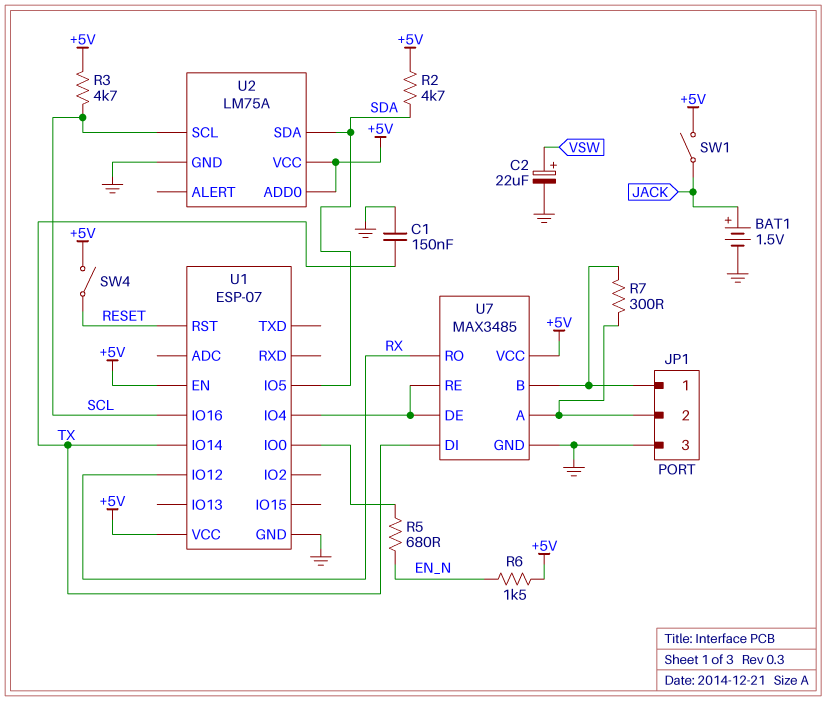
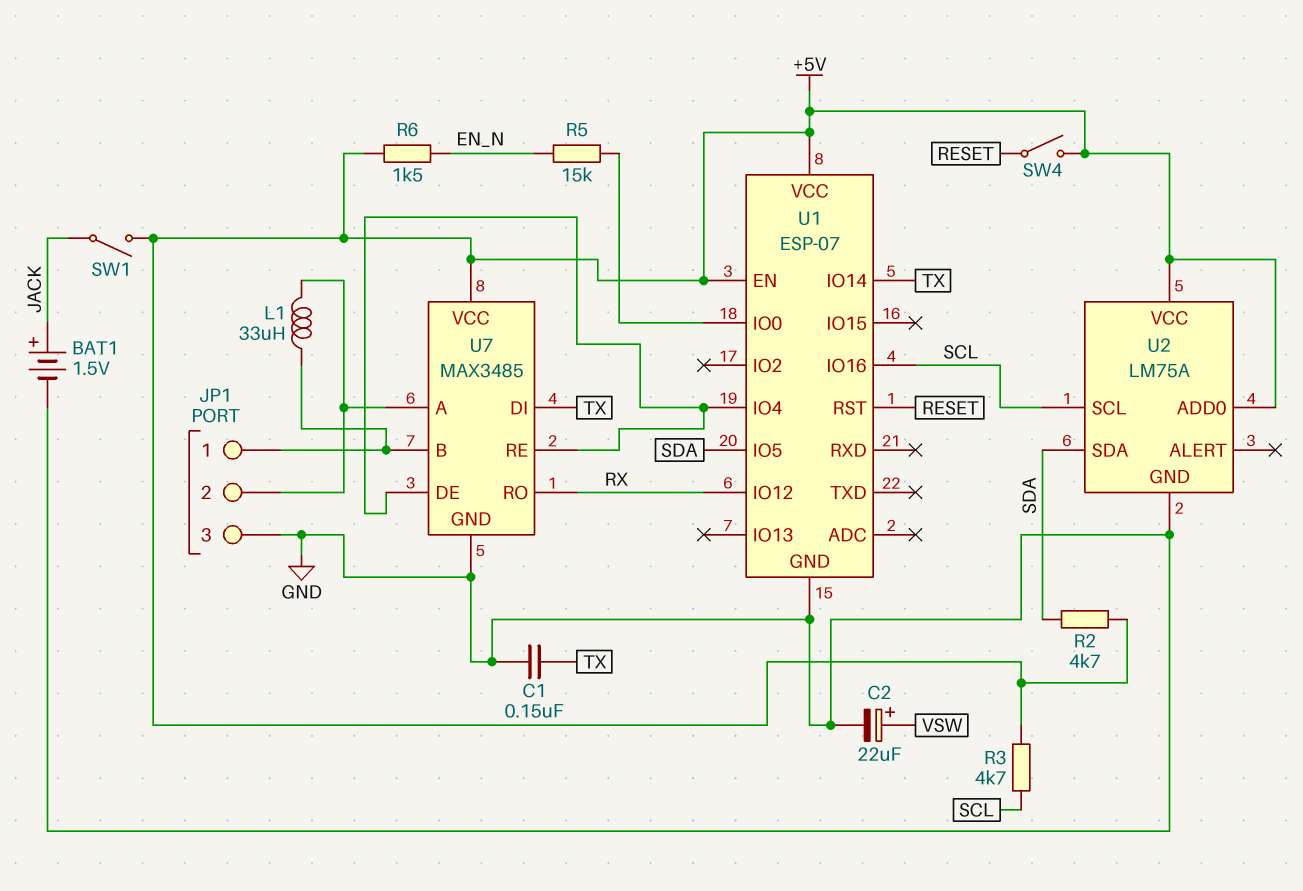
L1: none -> 33uH (JP1/1, JP1/2)
R5: 680 (EN_N, U1/IO0) -> 15k (EN_N, U1/IO0)
R7: 300 (JP1/1, JP1/2) -> none

